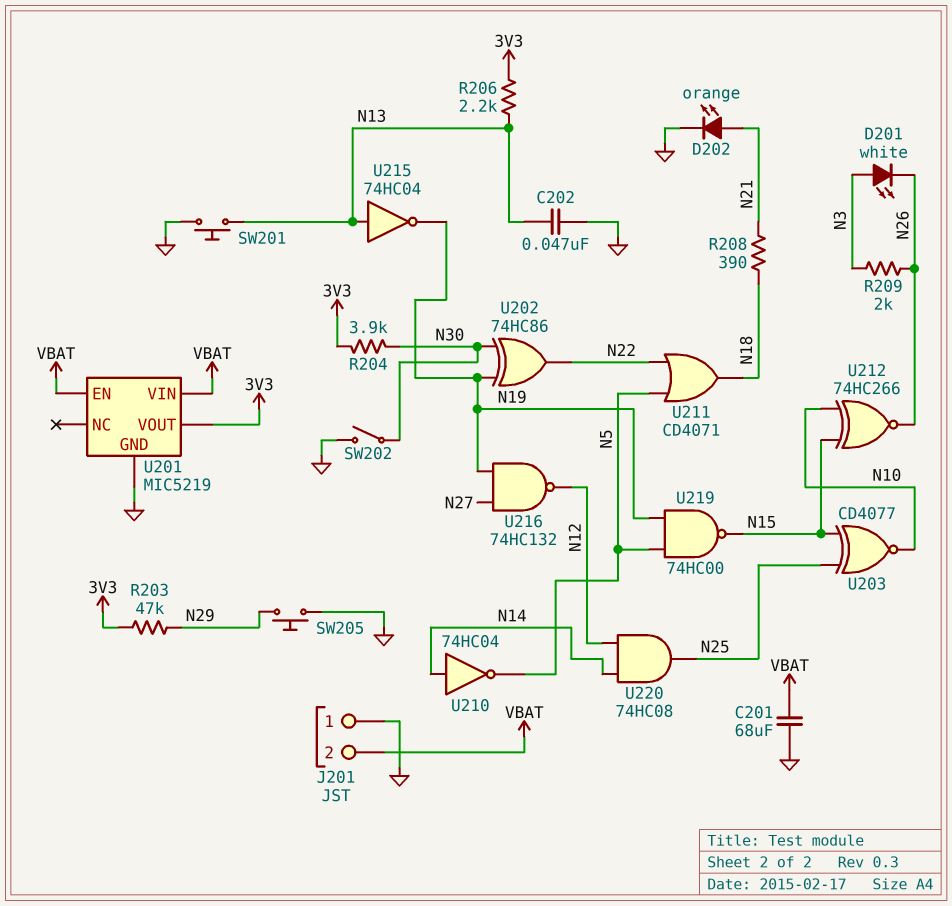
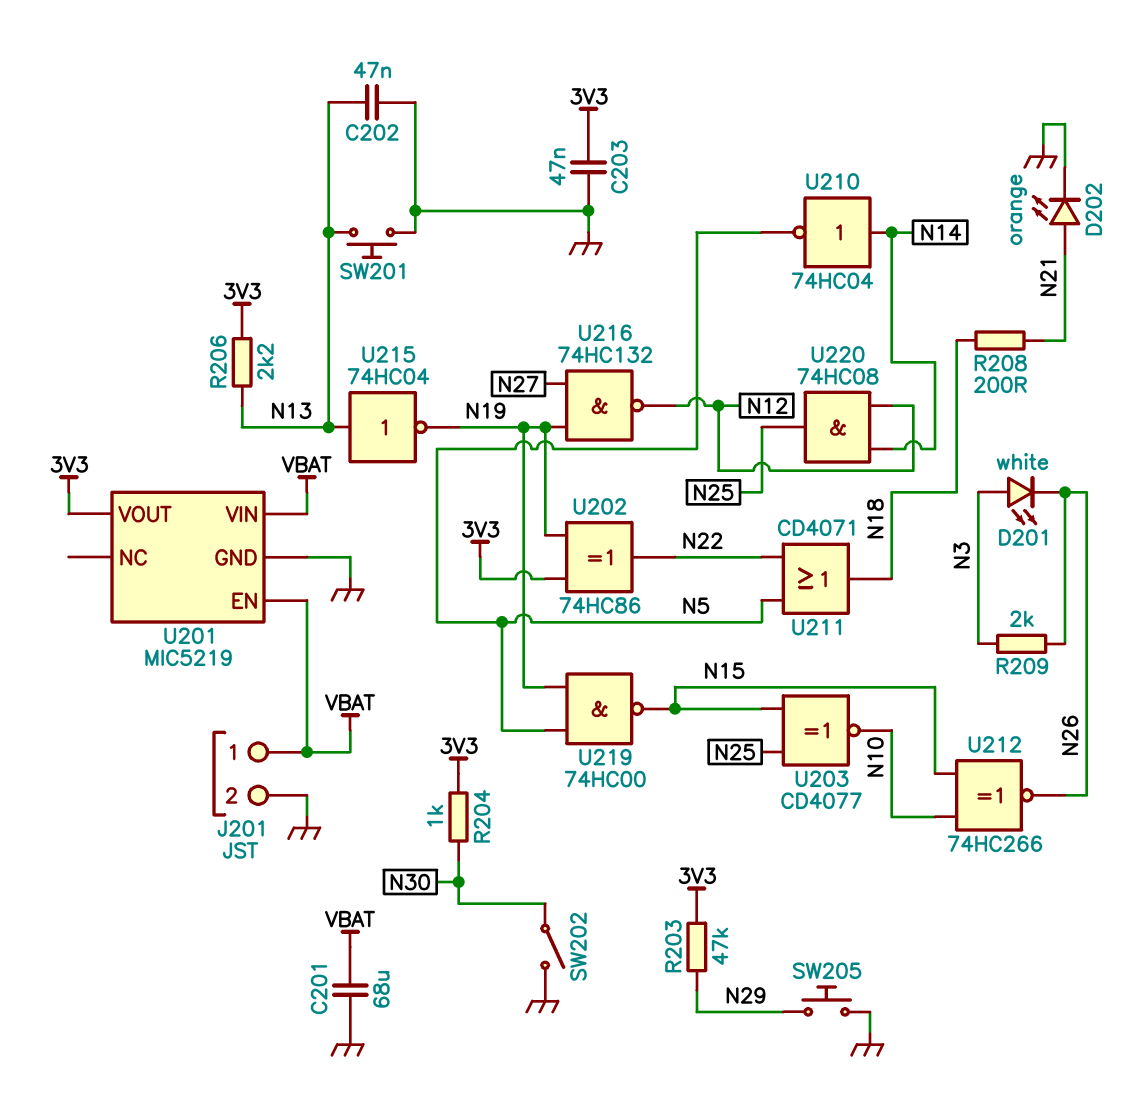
C203: none -> 47nF (3V3, GND)
J201 pin 1: GND -> VBAT
J201 pin 2: VBAT -> GND
R204: 3.9k (3V3, N30) -> 1k (3V3, N30)
R208: 390 (N18, N21) -> 200 (N18, N21)
U202: XOR 74HC86 (in N19, in N30, out N22) -> XOR 74HC86 (in 3V3, in N19, out N22)

